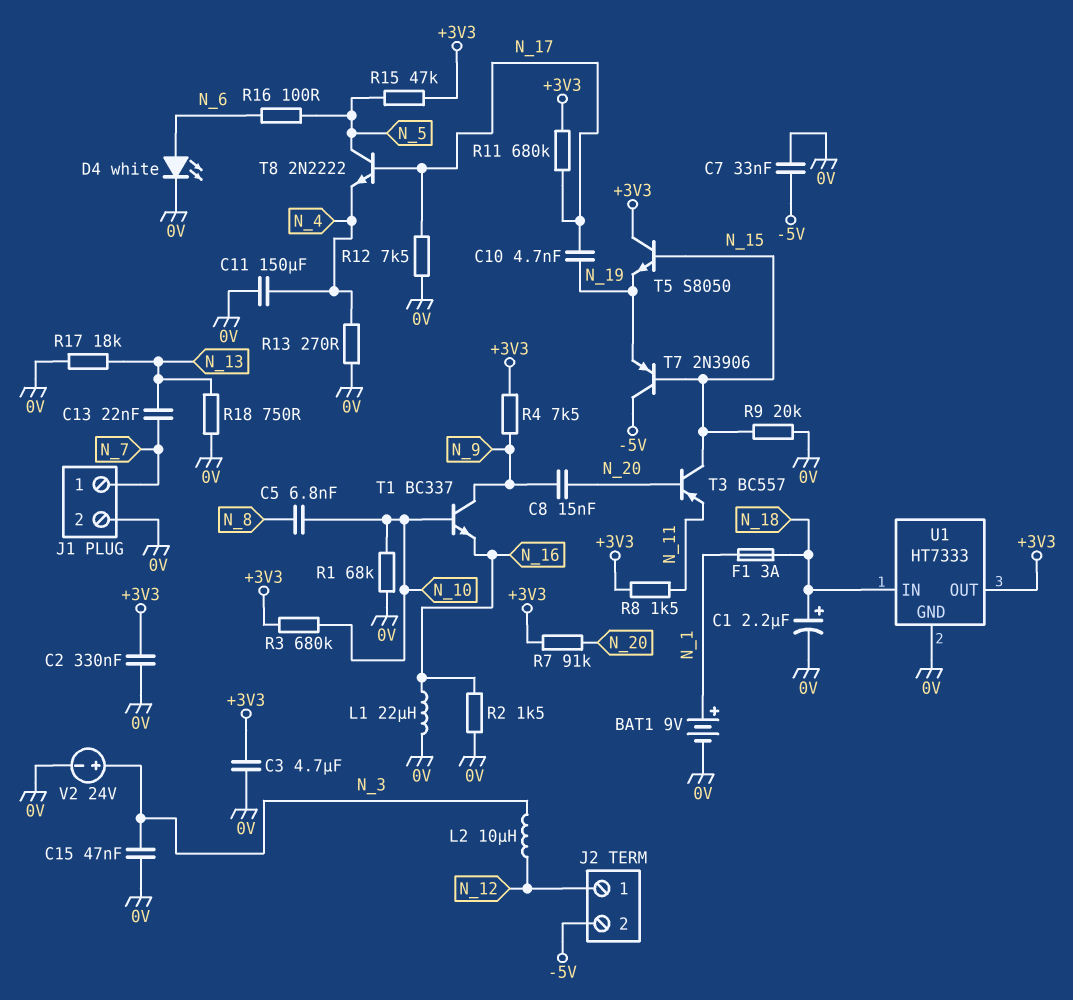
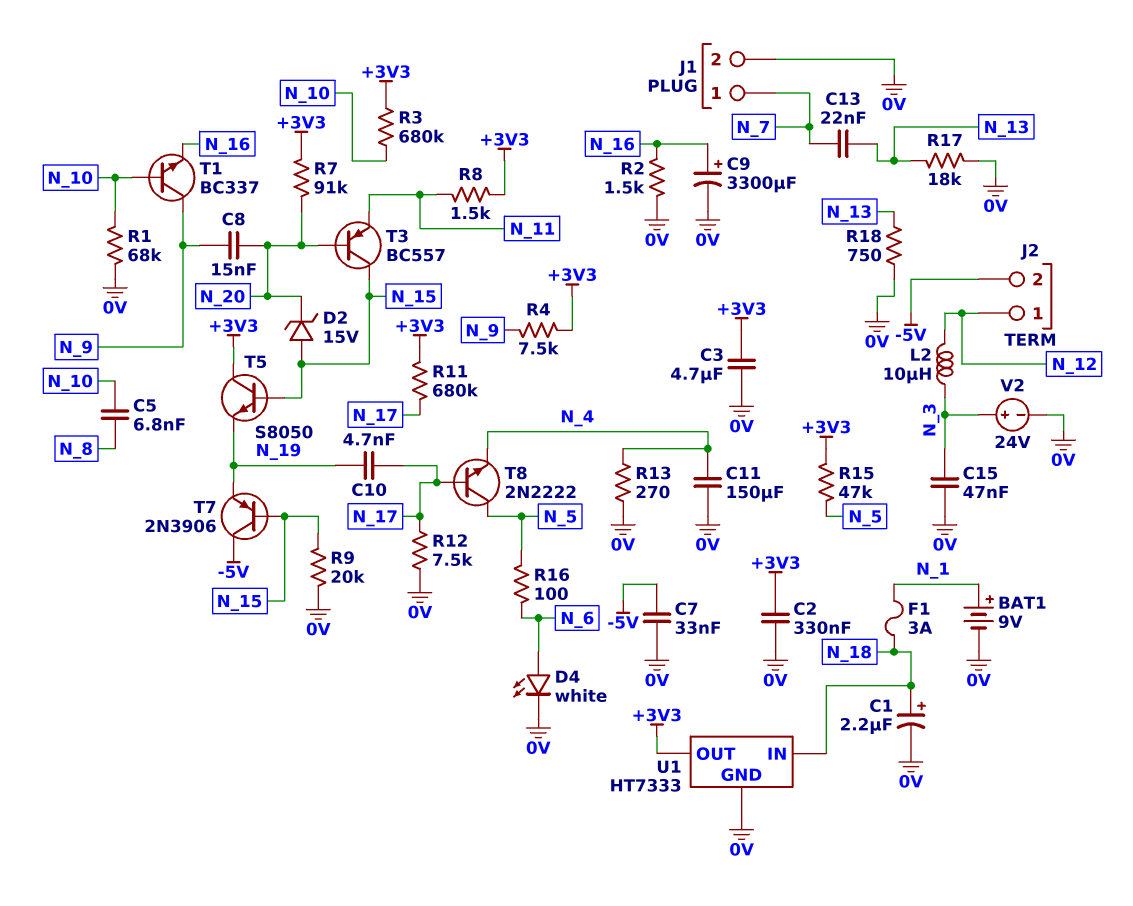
C9: none -> 3300uF (plus N_16, minus 0V)
D2: none -> zener 15V (A N_15, K N_20)
L1: 22uH (0V, N_16) -> none

